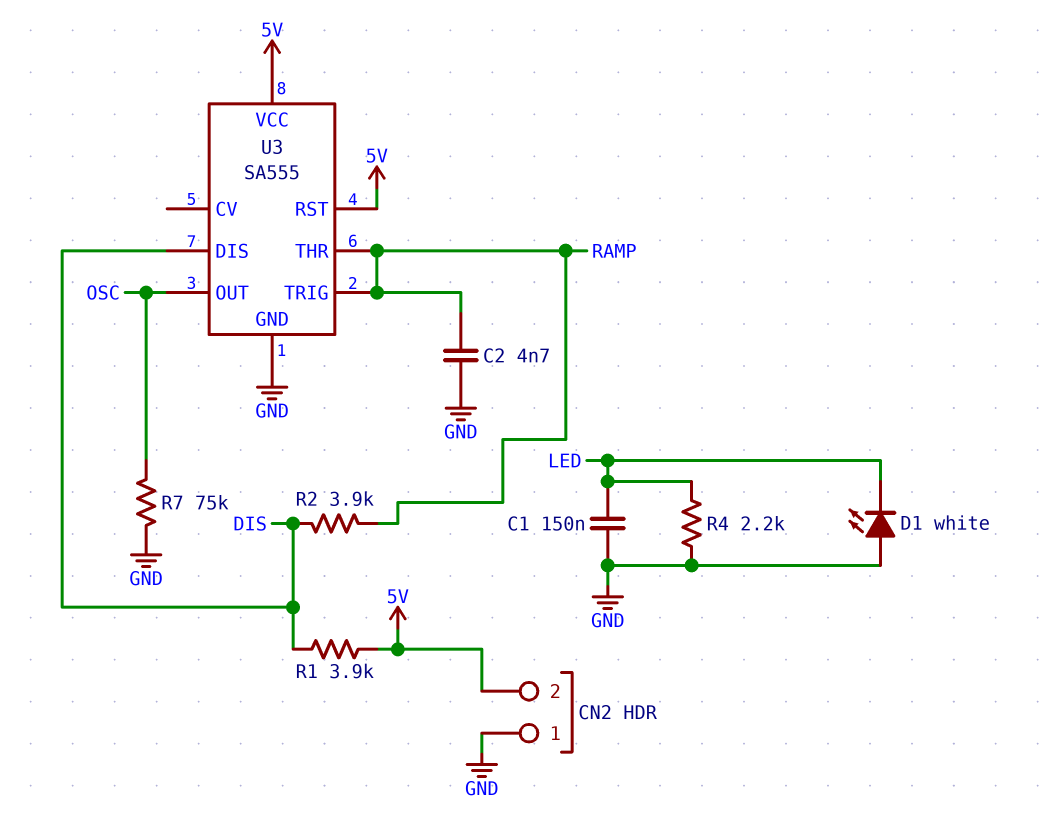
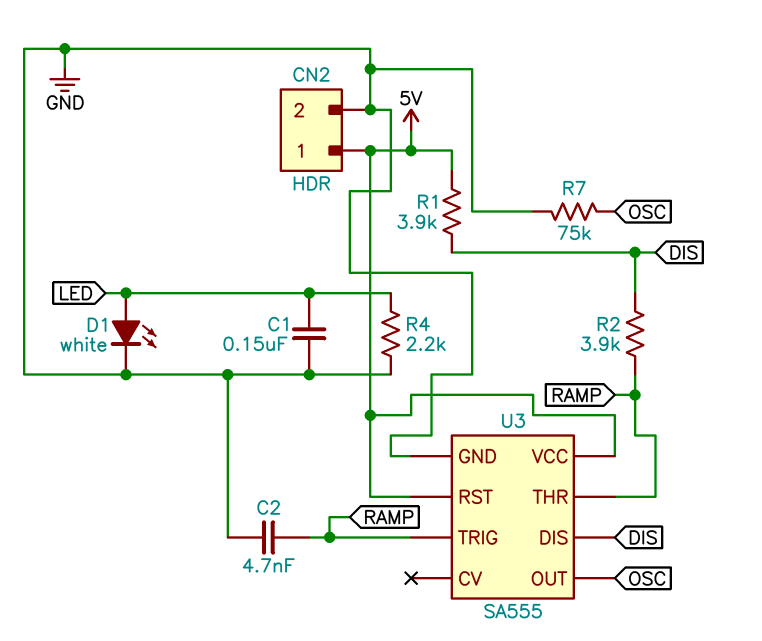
CN2 pin 1: GND -> 5V
CN2 pin 2: 5V -> GND
D1: LED white (A GND, K LED) -> LED white (A LED, K GND)

